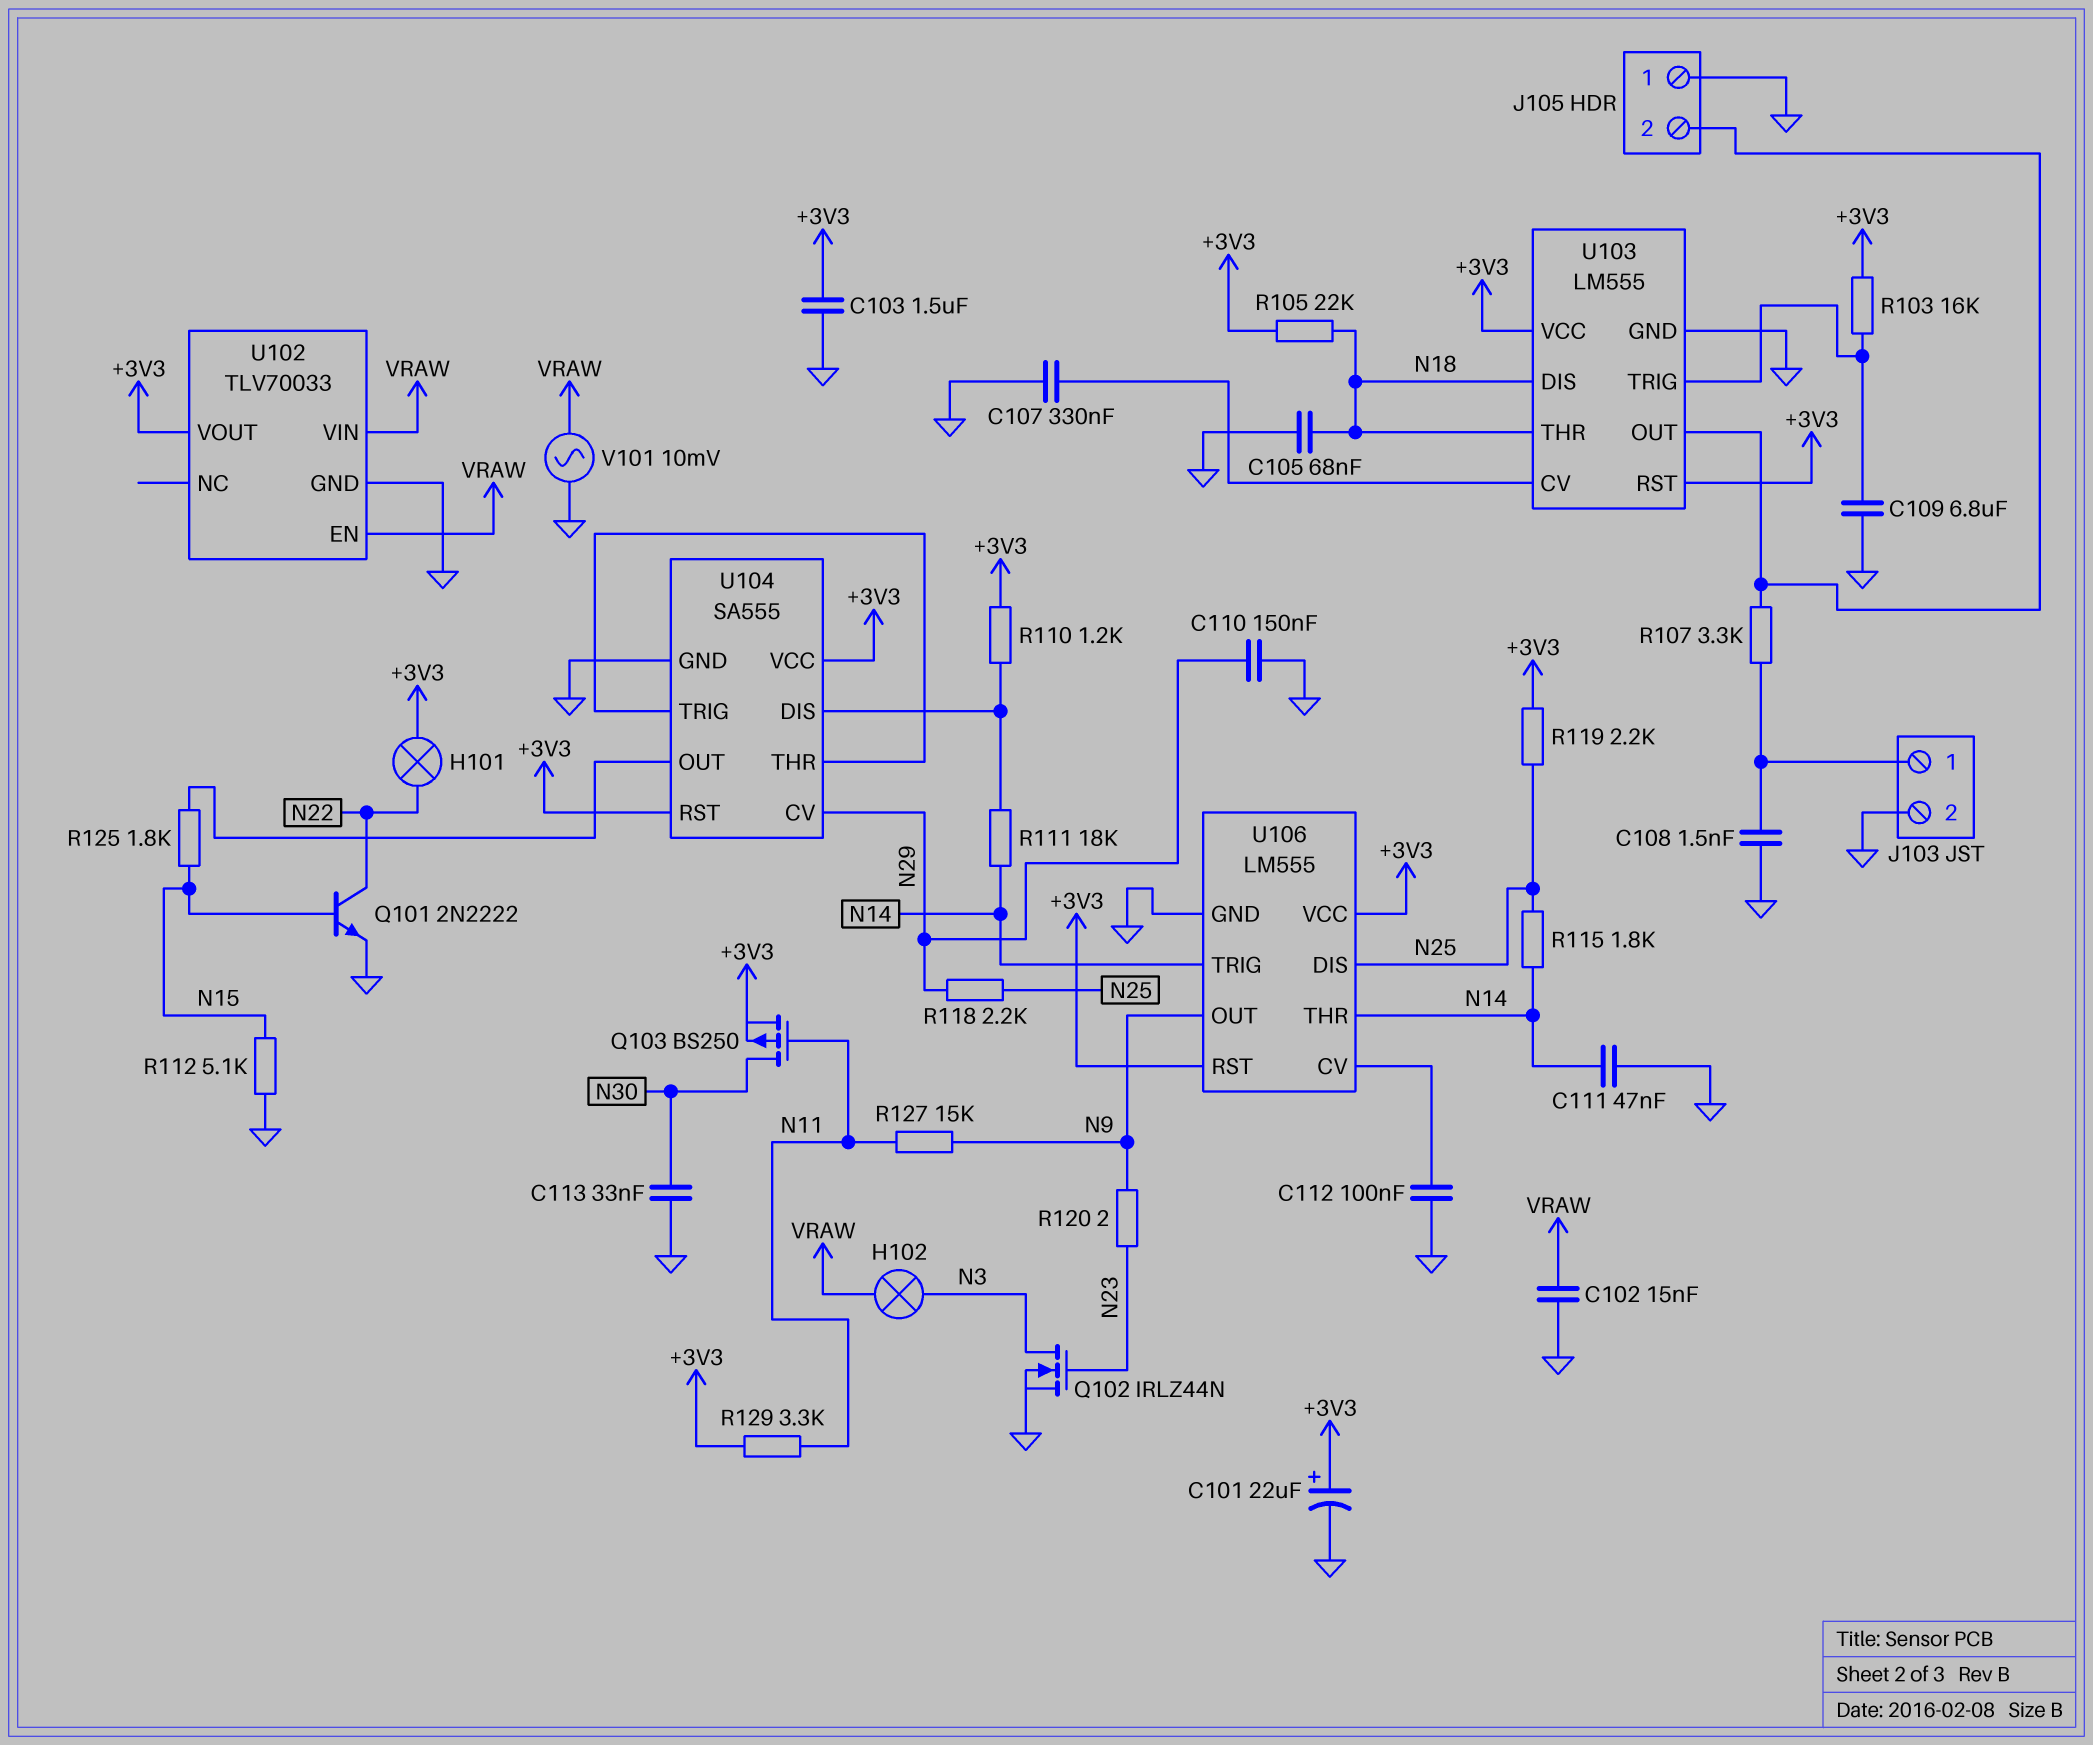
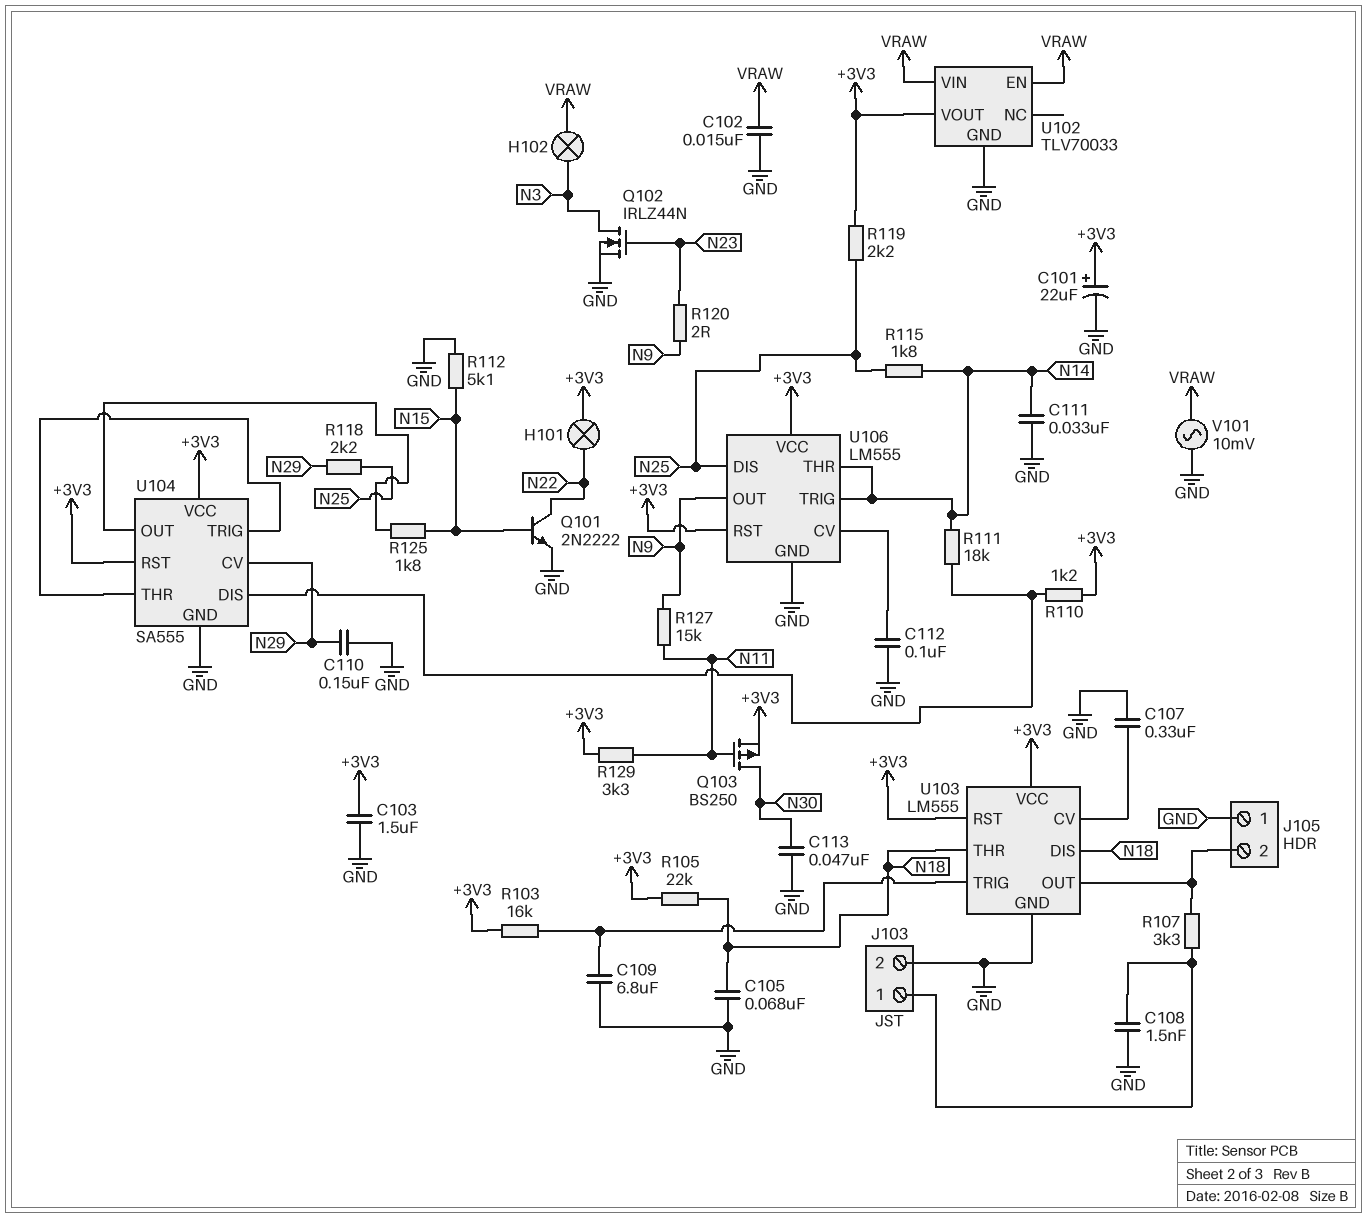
C111: 47nF (GND, N14) -> 33nF (GND, N14)
C113: 33nF (GND, N30) -> 47nF (GND, N30)

